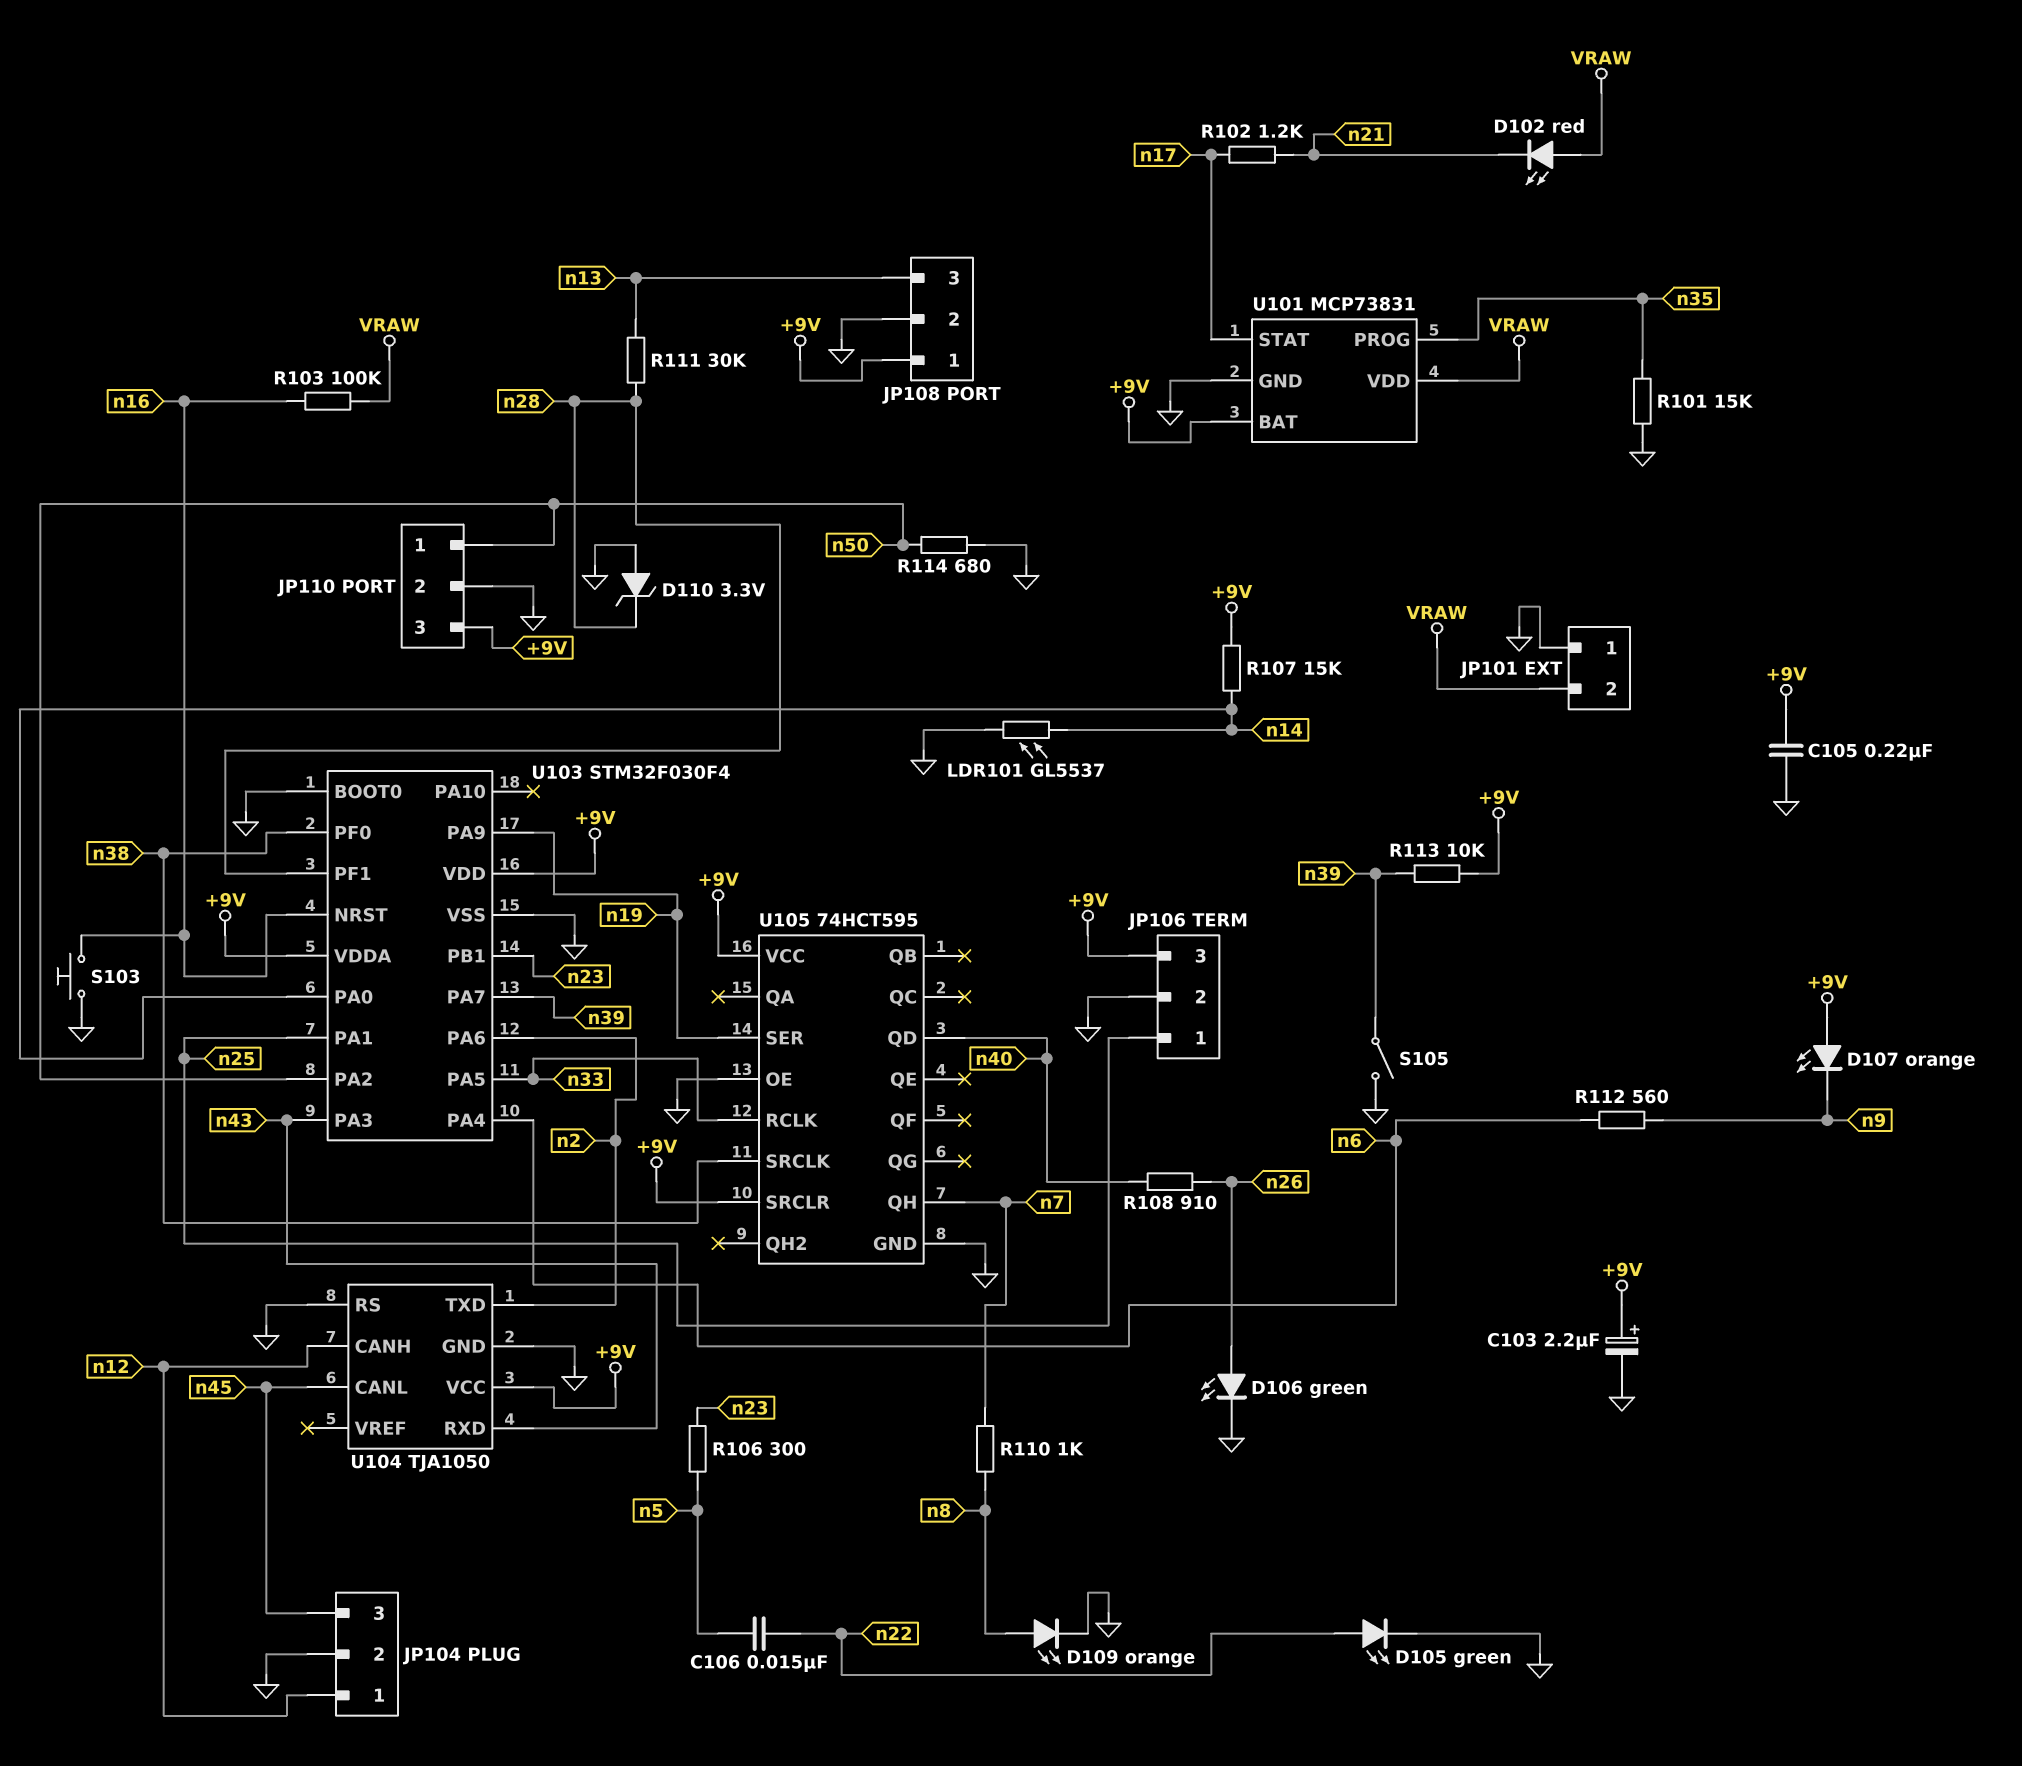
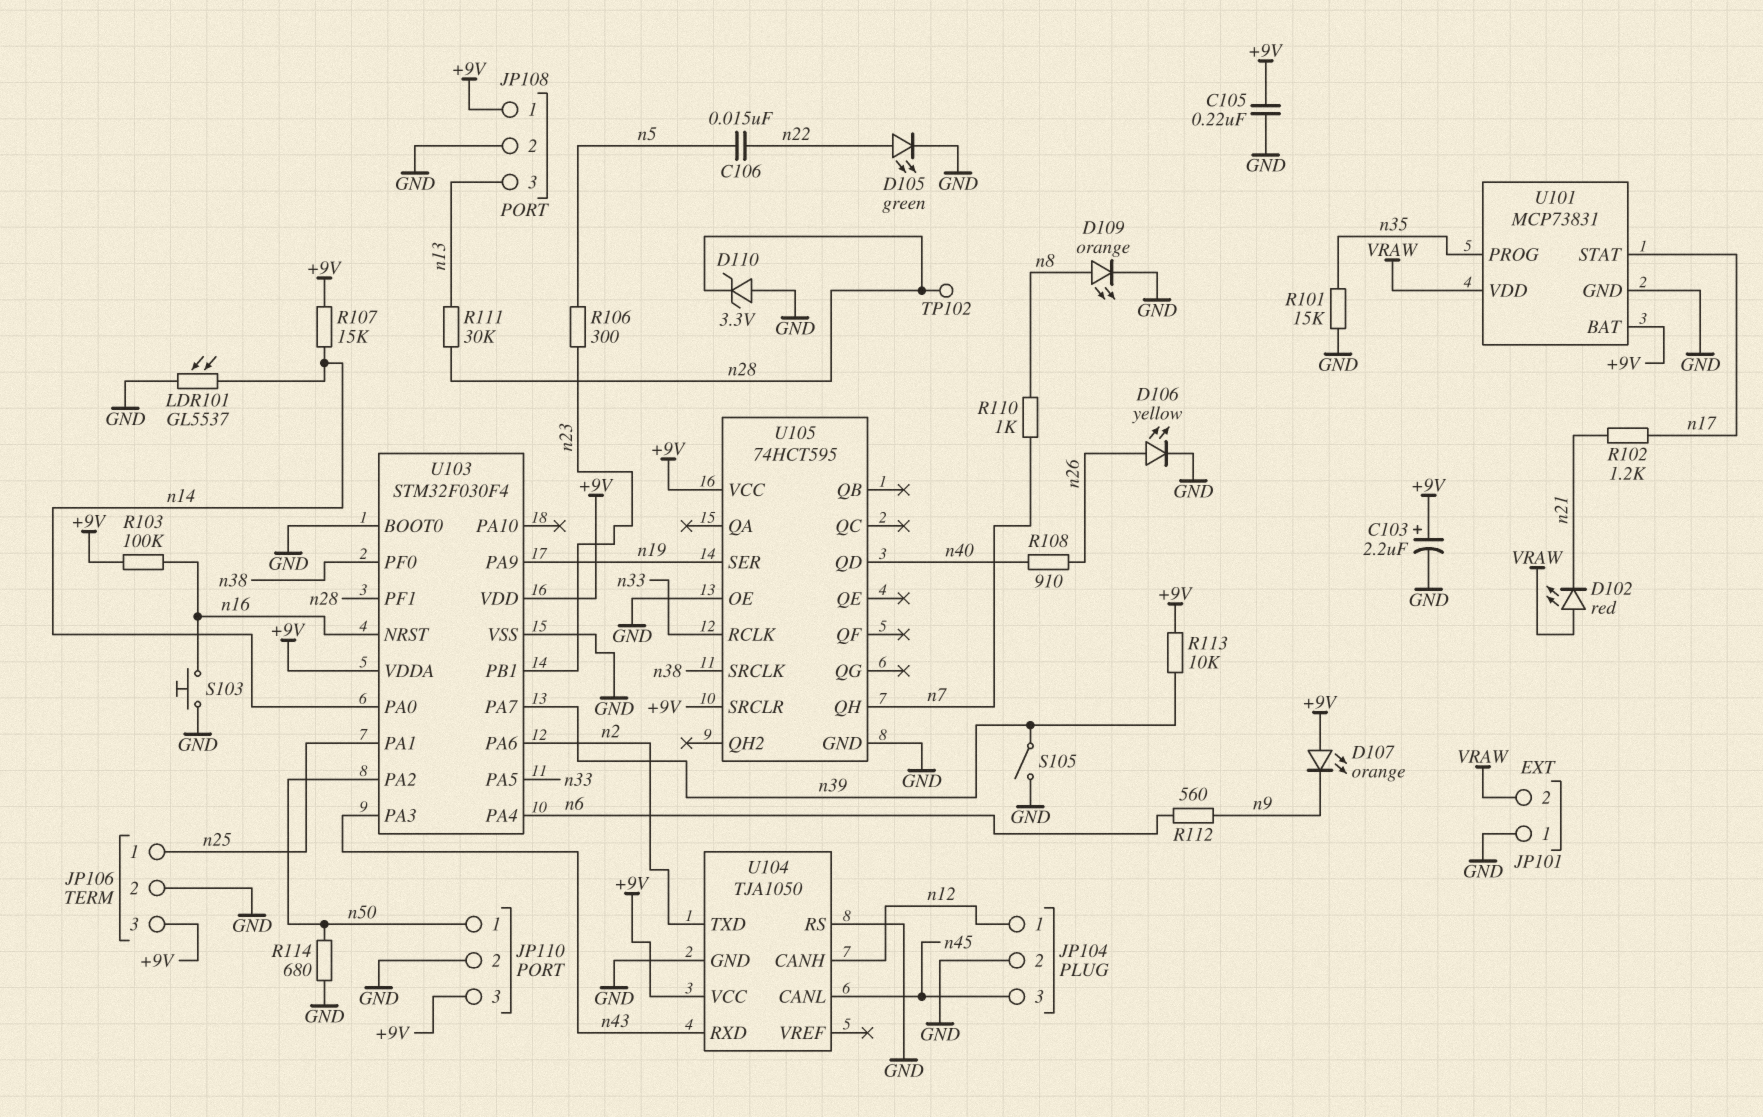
D106: LED green (A n26, K GND) -> LED yellow (A n26, K GND)
R103: 100k (VRAW, n16) -> 100k (+9V, n16)
TP102: none -> test point (n28)

